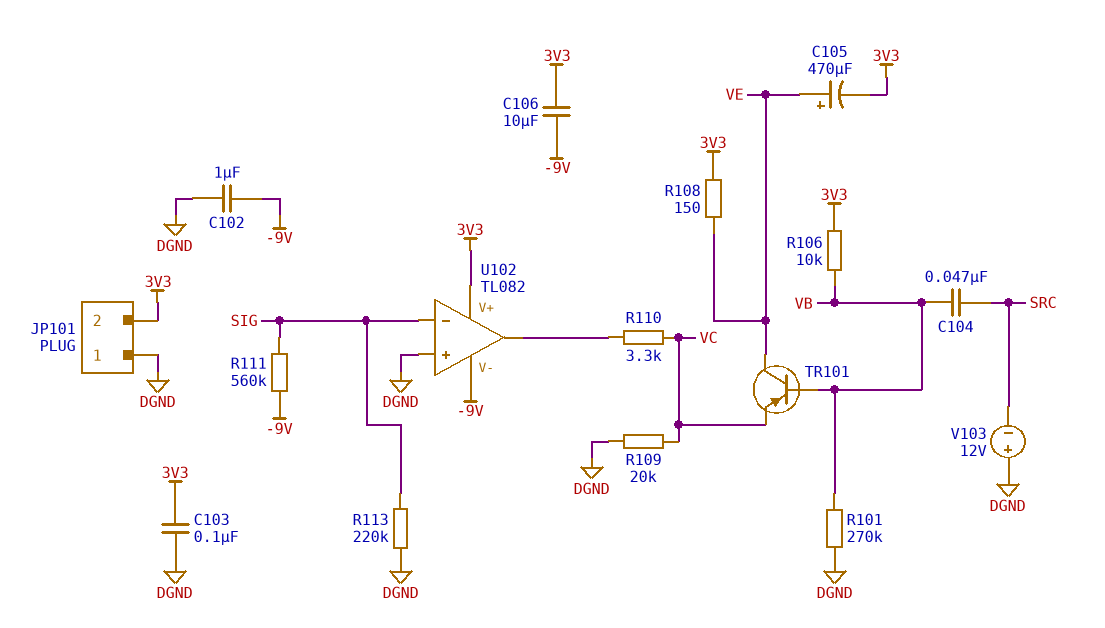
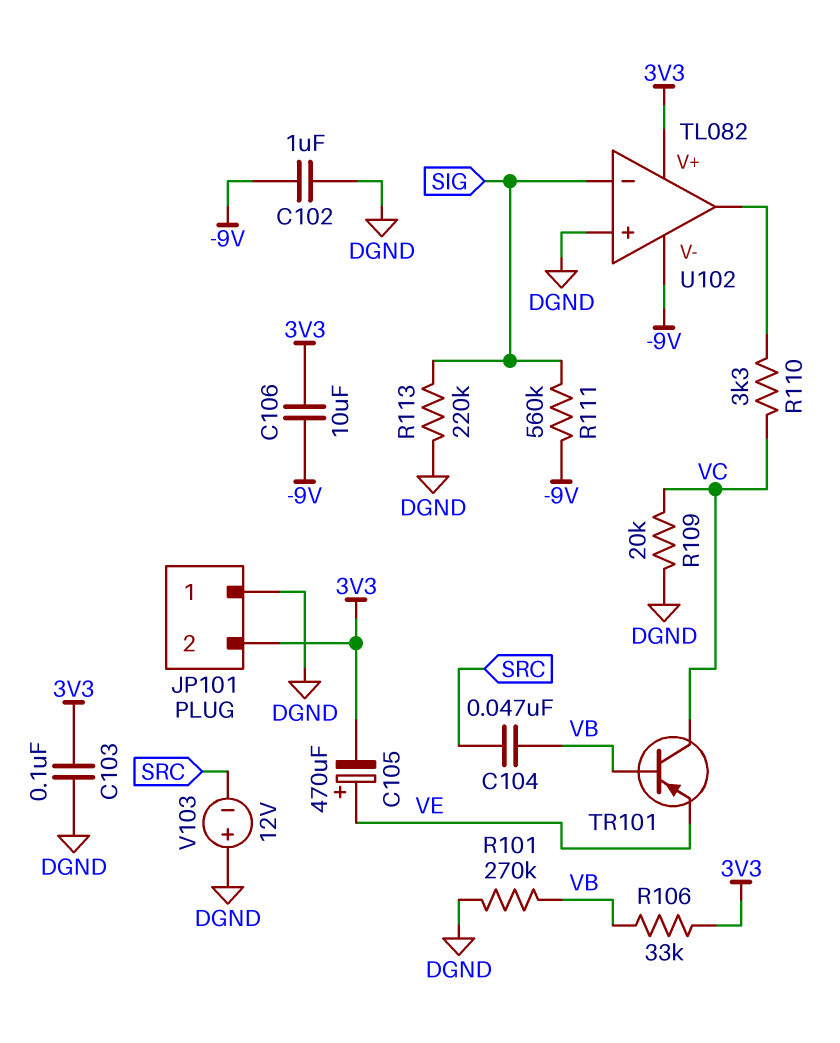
R106: 10k (3V3, VB) -> 33k (3V3, VB)
R108: 150 (3V3, VE) -> none
TR101: PNP (B VB, C VE, E VC) -> PNP (B VB, C VC, E VE)

